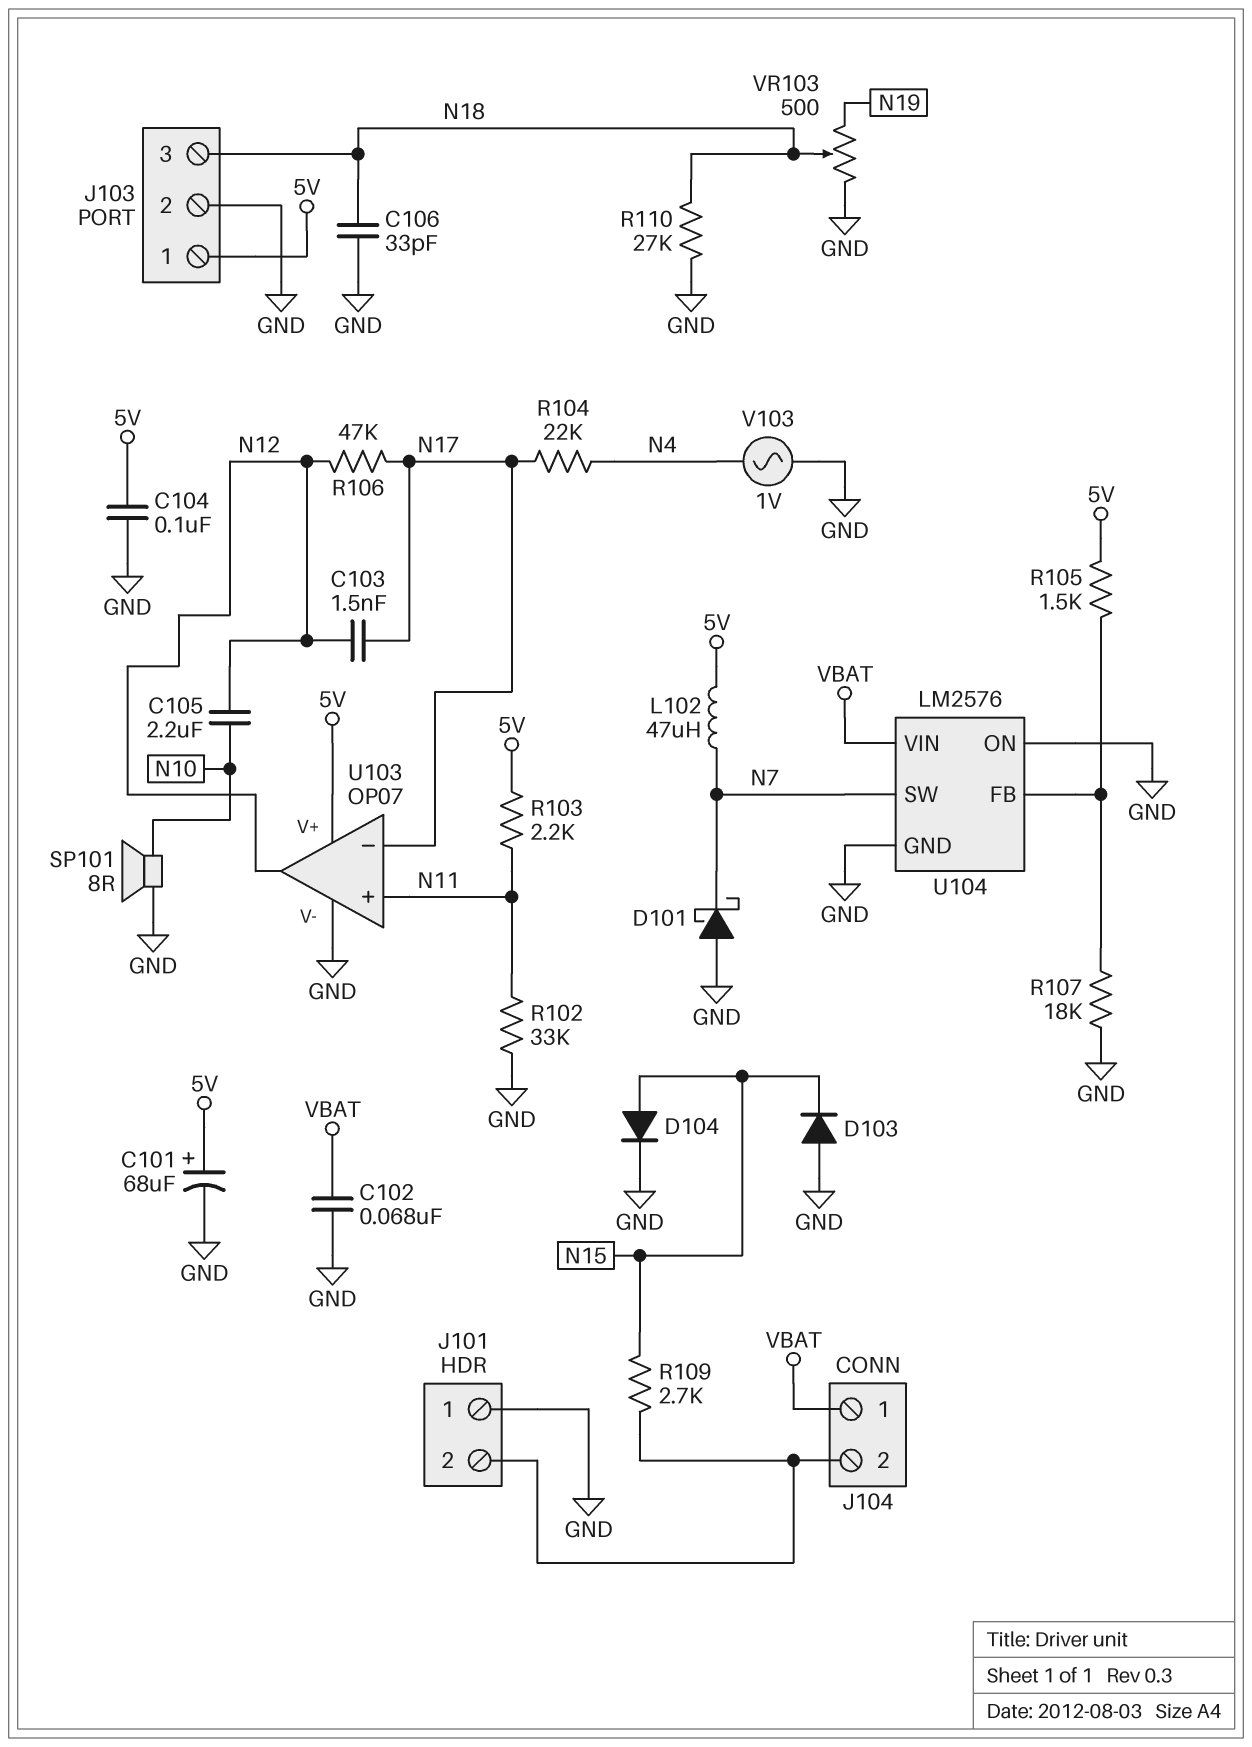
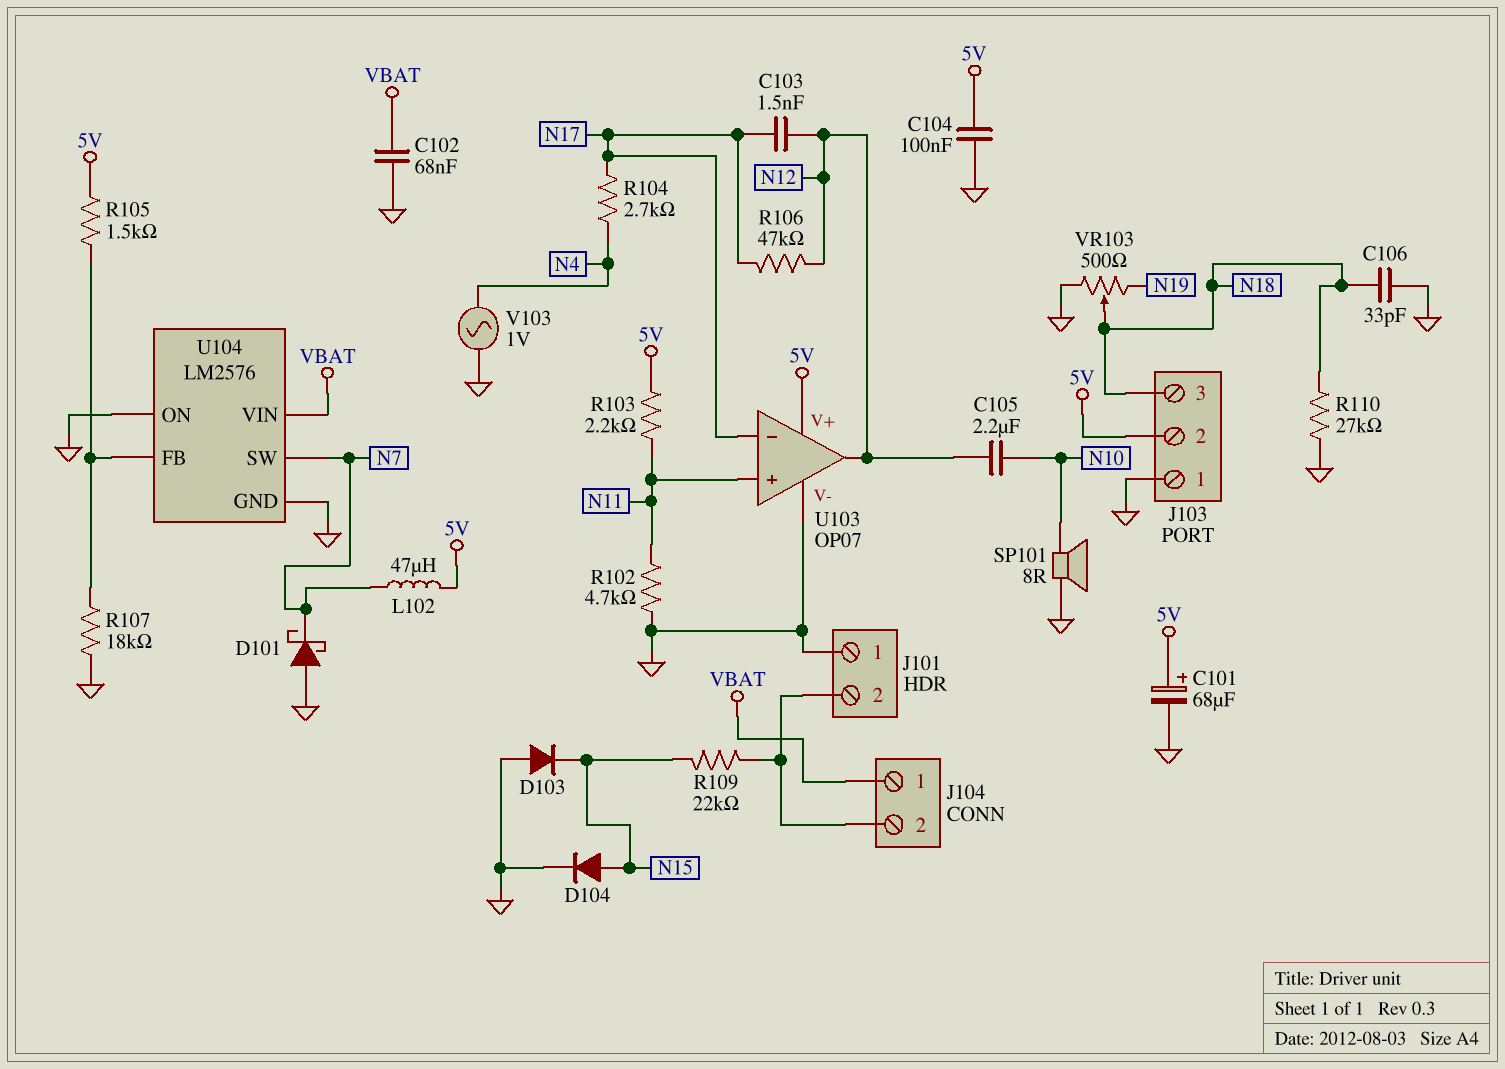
J103 pin 1: 5V -> GND
J103 pin 2: GND -> 5V
R102: 33k (GND, N11) -> 4.7k (GND, N11)
R104: 22k (N4, N17) -> 2.7k (N4, N17)
R109: 2.7k (J101/2, N15) -> 22k (J101/2, N15)

